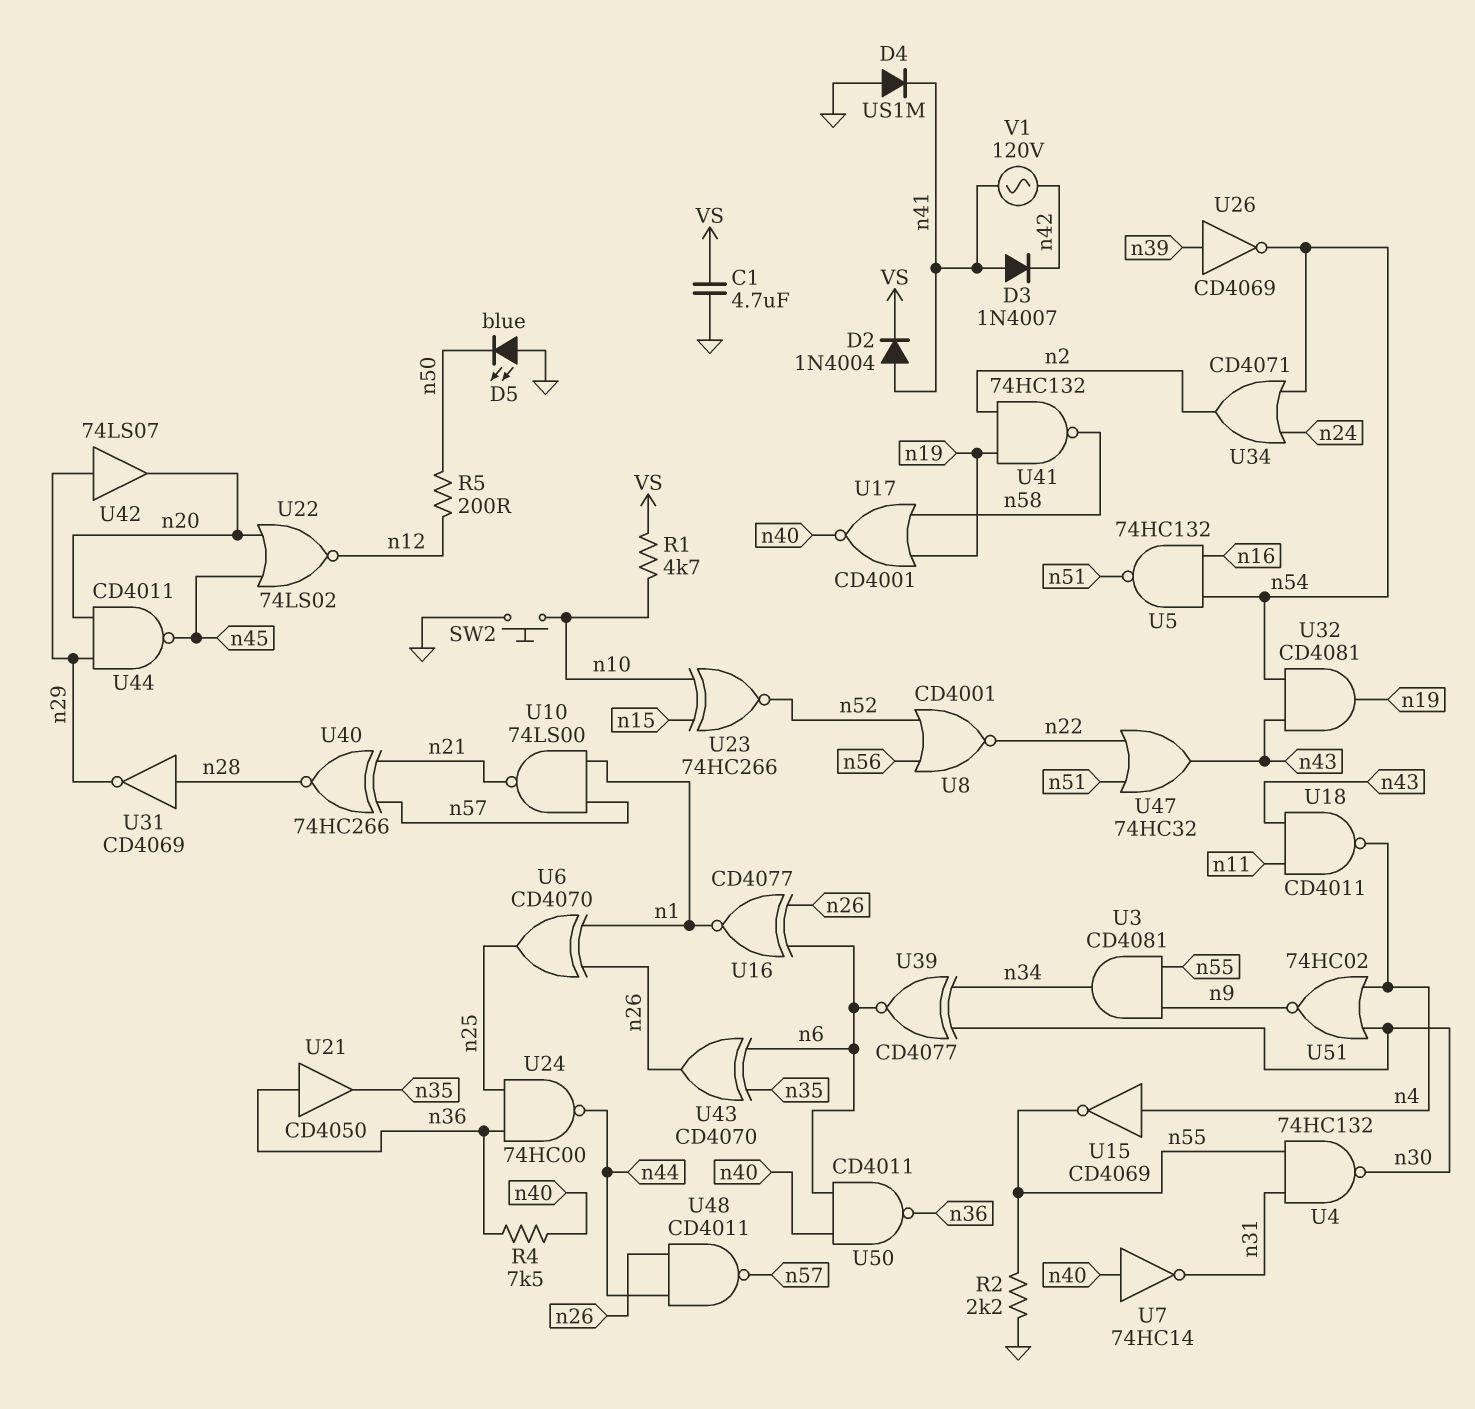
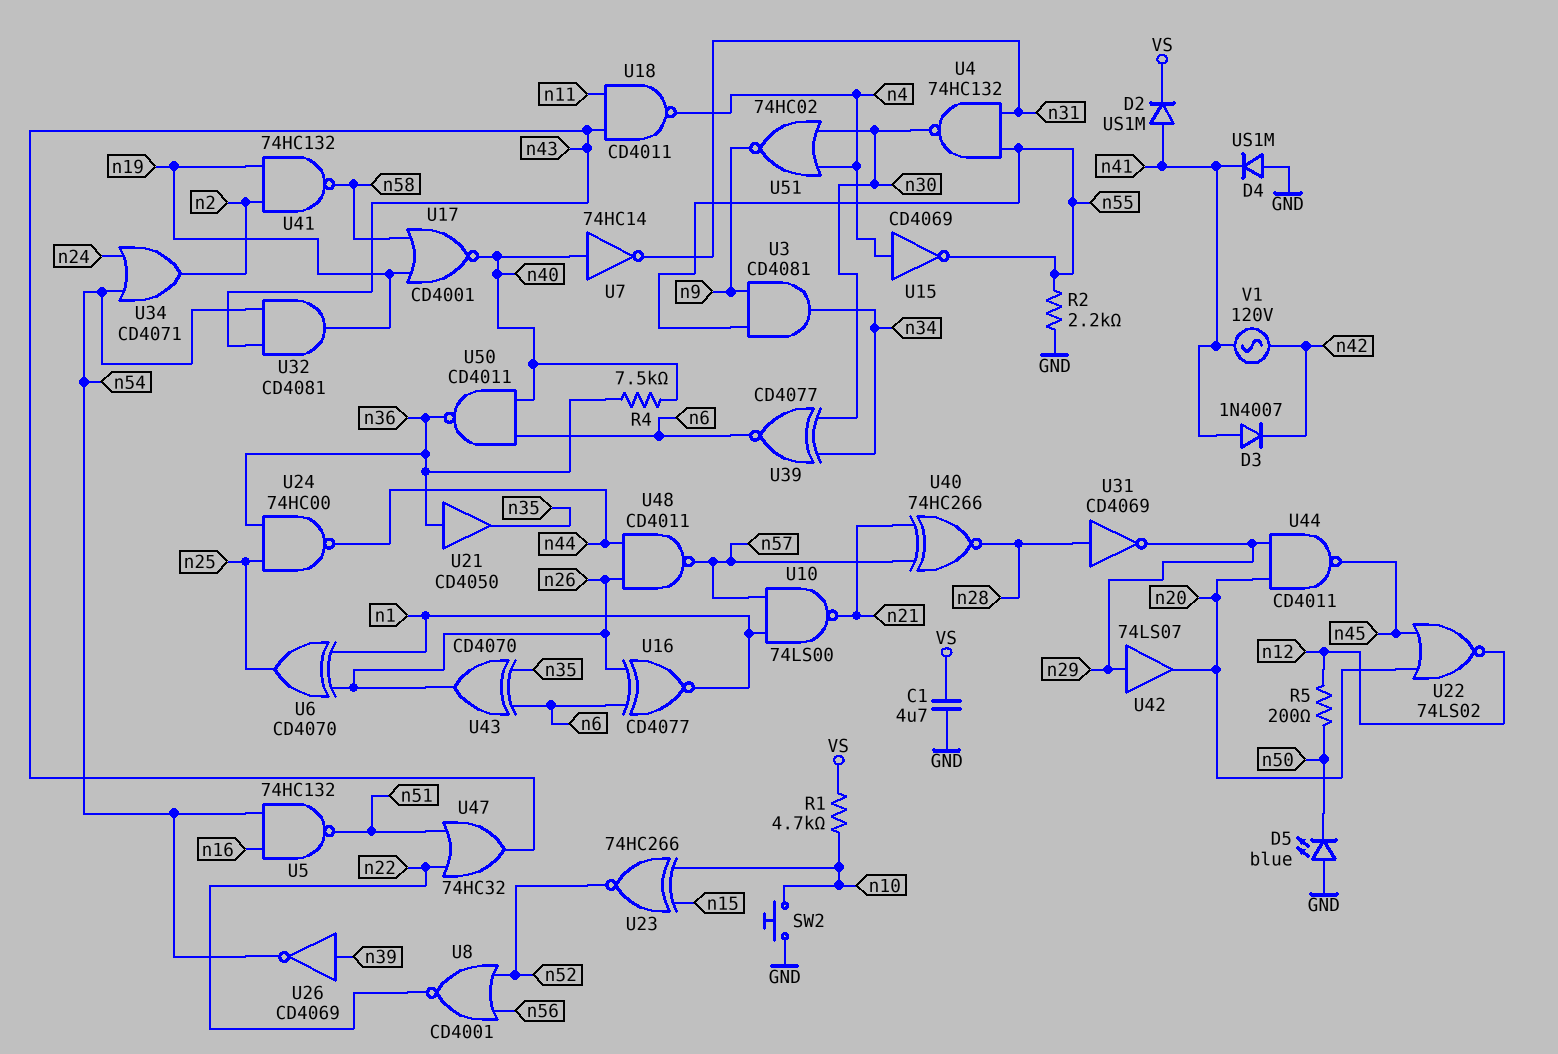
D2: diode 1N4004 (A n41, K VS) -> diode US1M (A n41, K VS)

